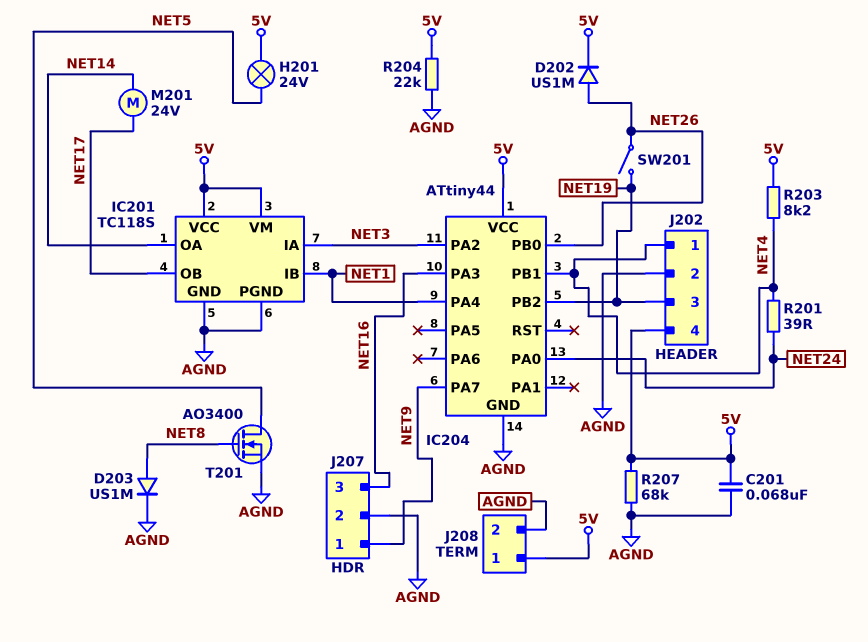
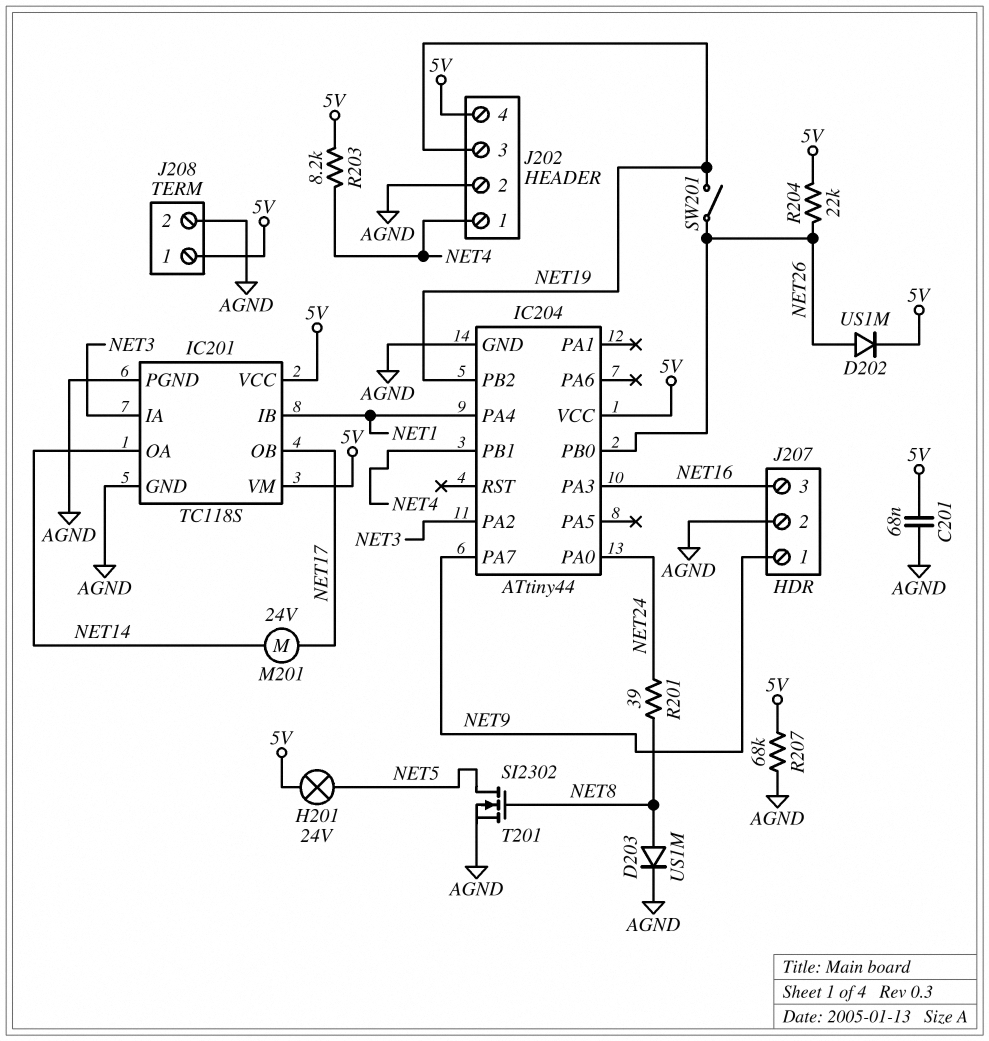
R201: 39 (NET4, NET24) -> 39 (NET8, NET24)
R204: 22k (5V, AGND) -> 22k (5V, NET26)
T201: NMOS AO3400 (G NET8, D NET5, S AGND) -> NMOS SI2302 (G NET8, D NET5, S AGND)

